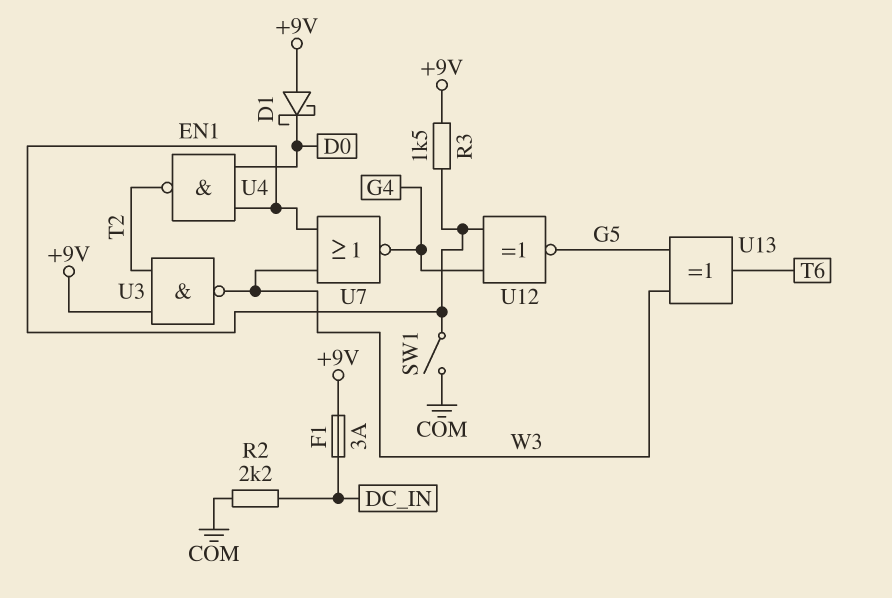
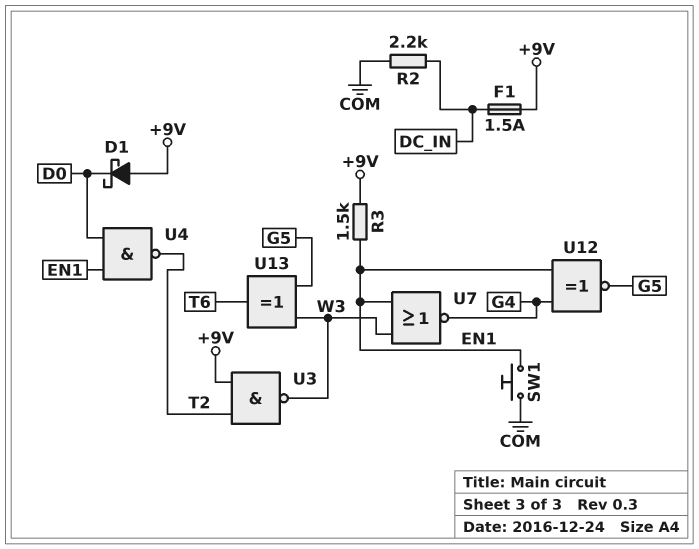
F1: 3A (+9V, DC_IN) -> 1.5A (+9V, DC_IN)
SW1: switch (COM, EN1) -> button (COM, EN1)

